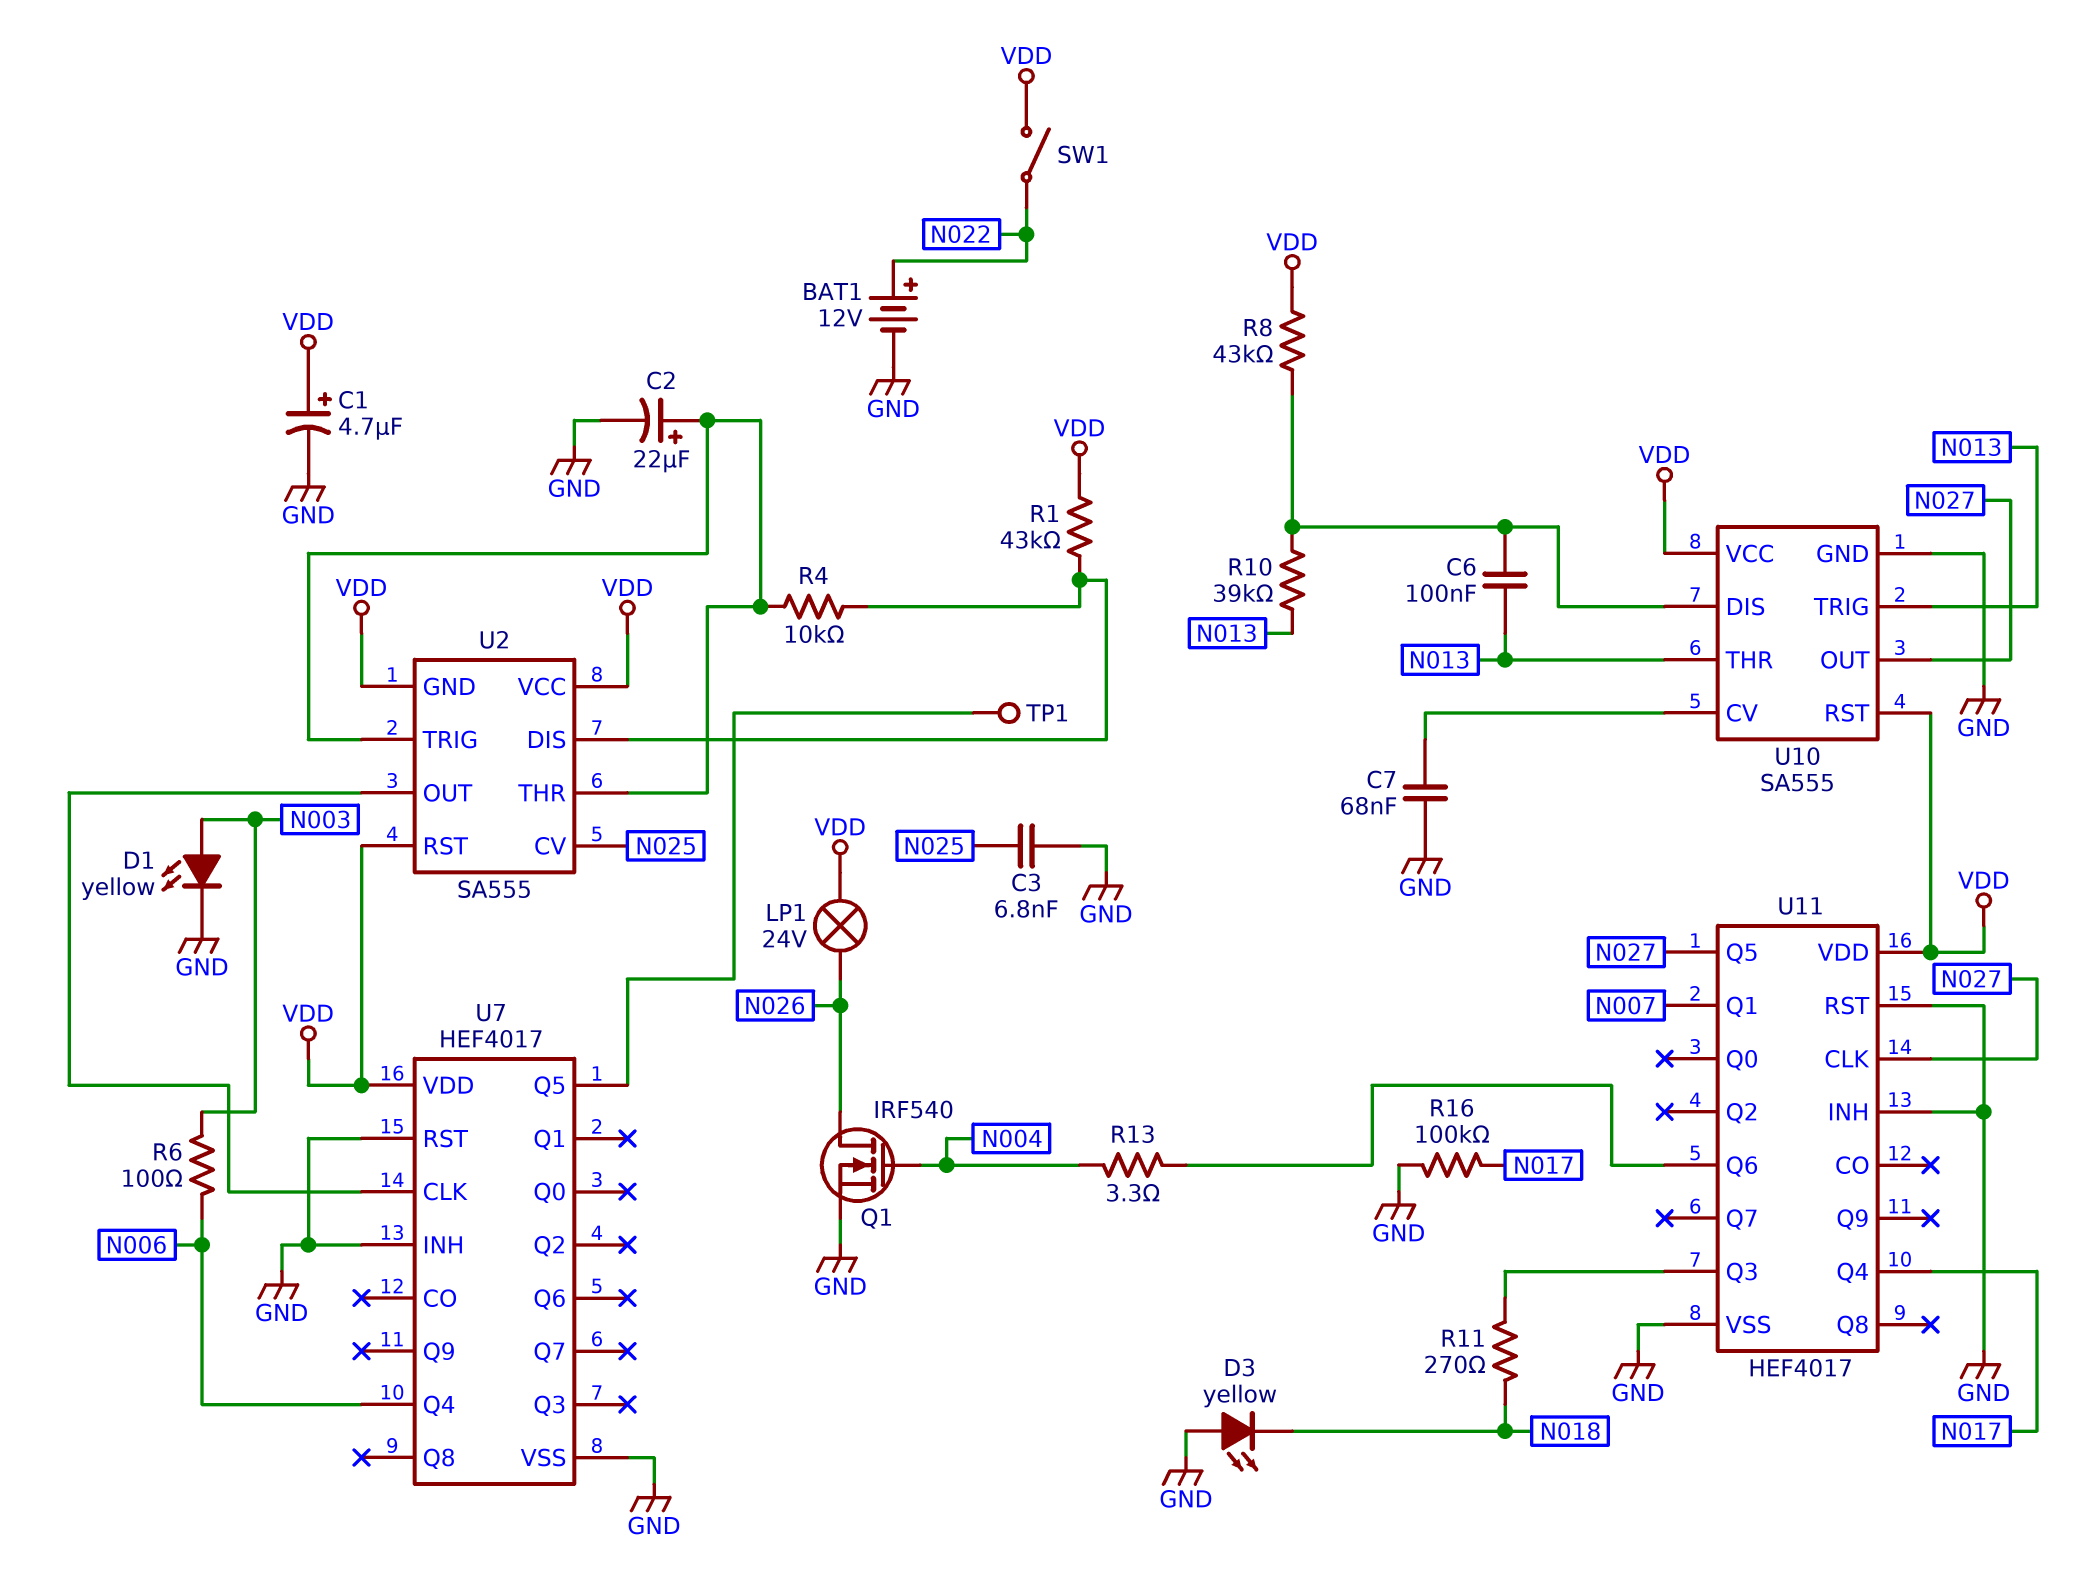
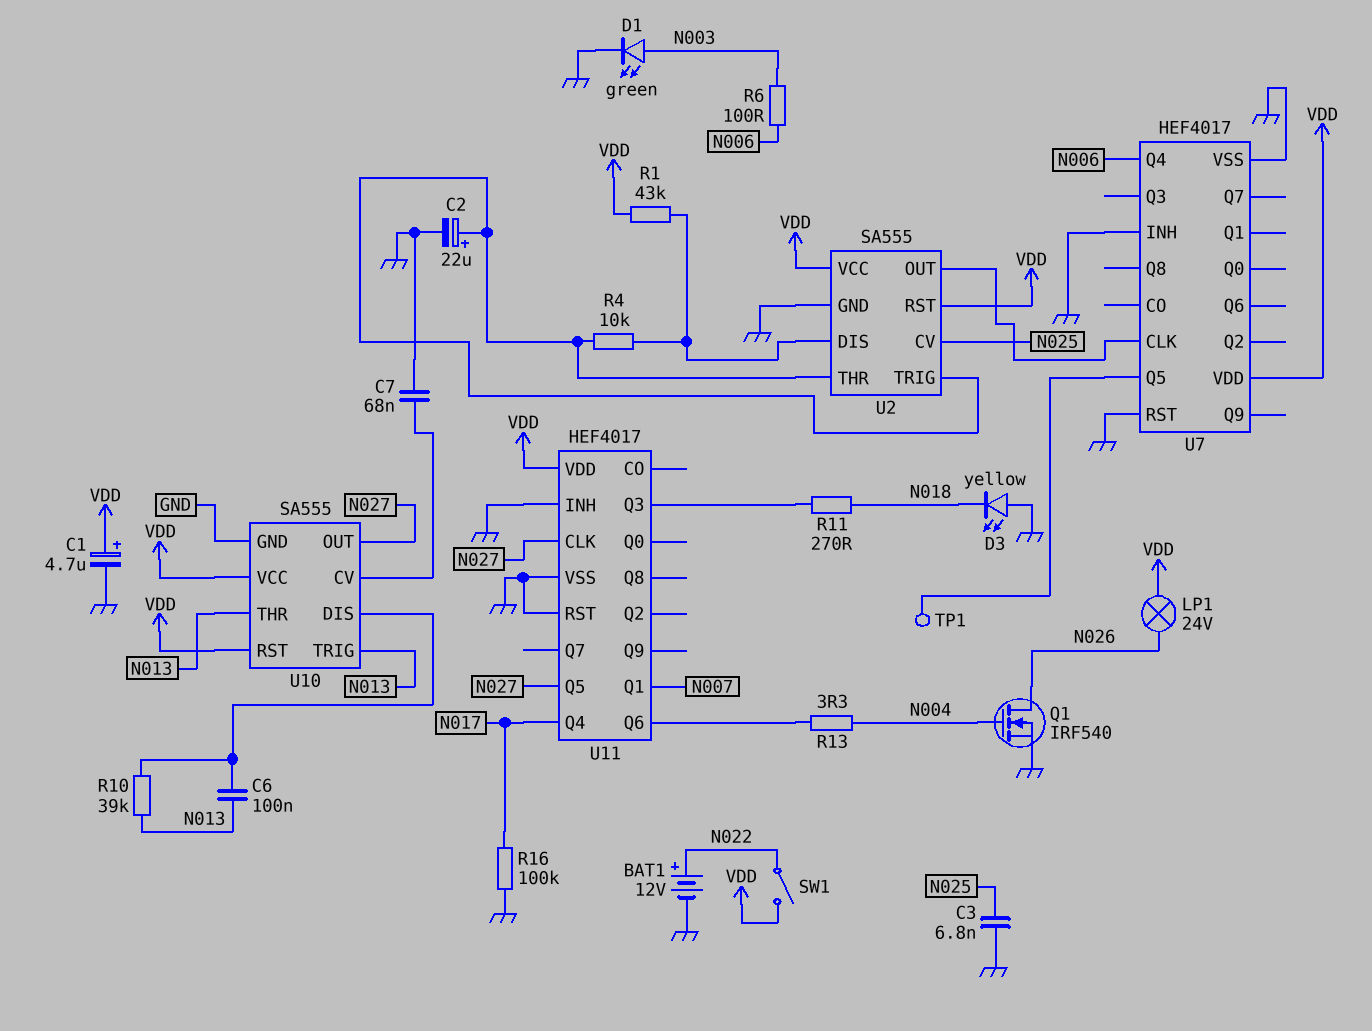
D1: LED yellow (A N003, K GND) -> LED green (A N003, K GND)
R8: 43k (U10/DIS, VDD) -> none
U2 pin GND: VDD -> GND

